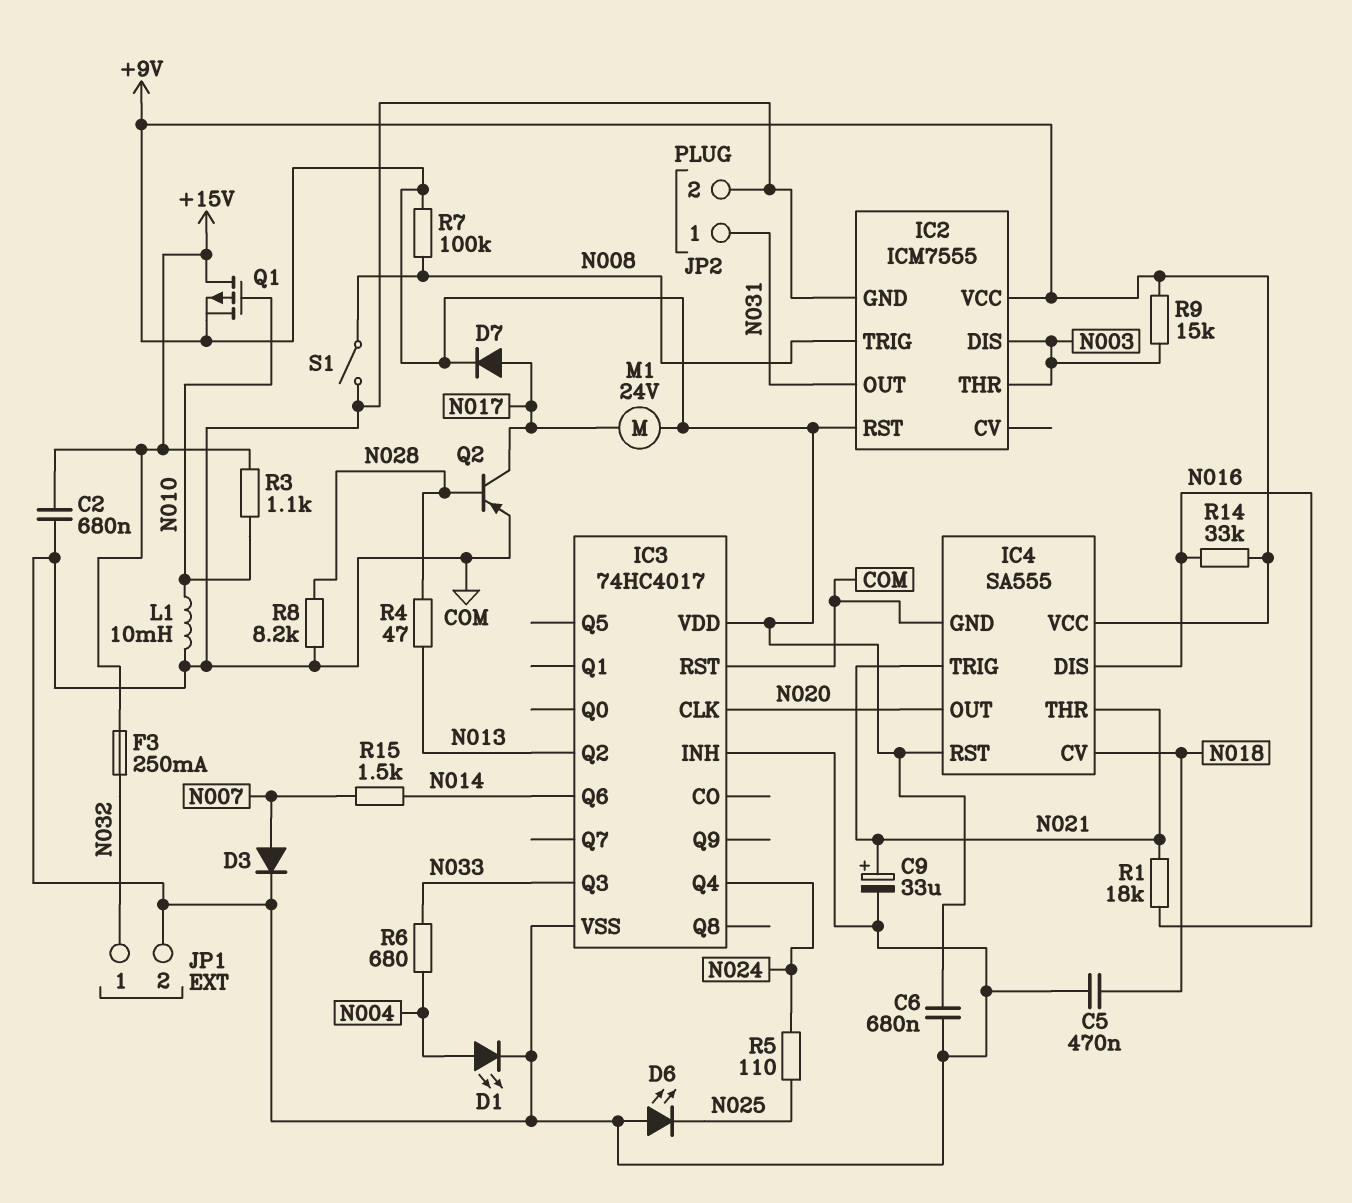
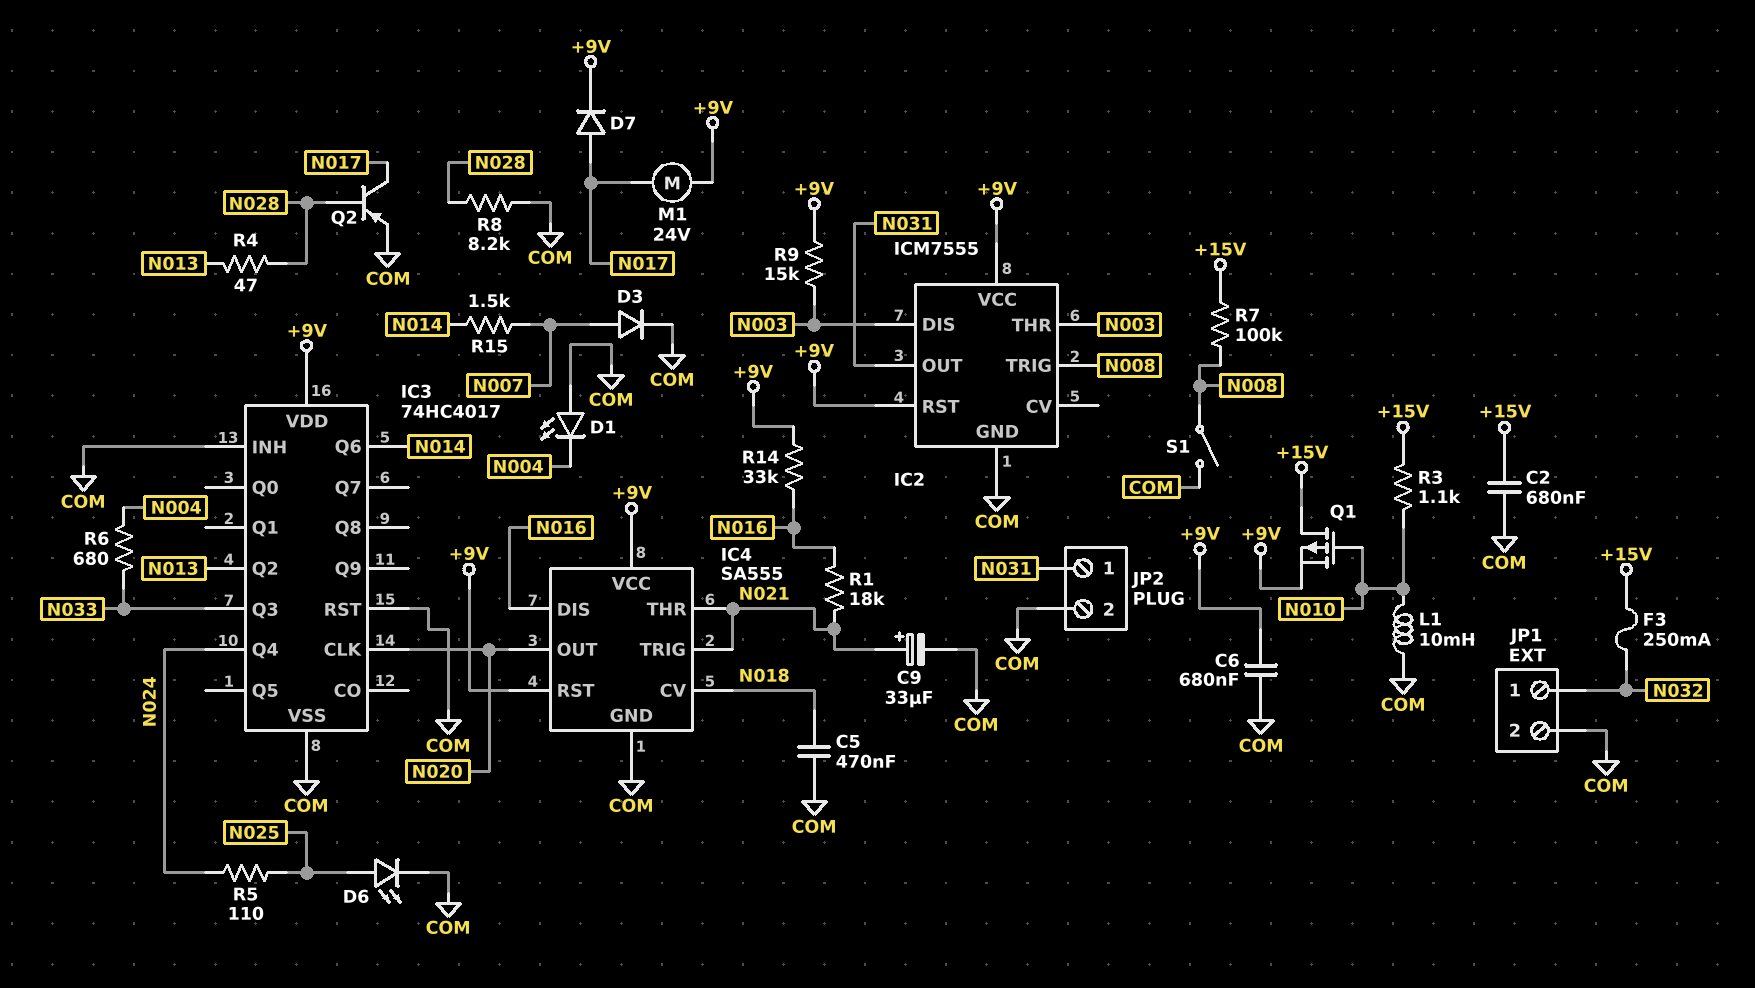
D1: LED (A N004, K COM) -> LED (A COM, K N004)
D6: LED (A COM, K N025) -> LED (A N025, K COM)
R7: 100k (+9V, N008) -> 100k (+15V, N008)

